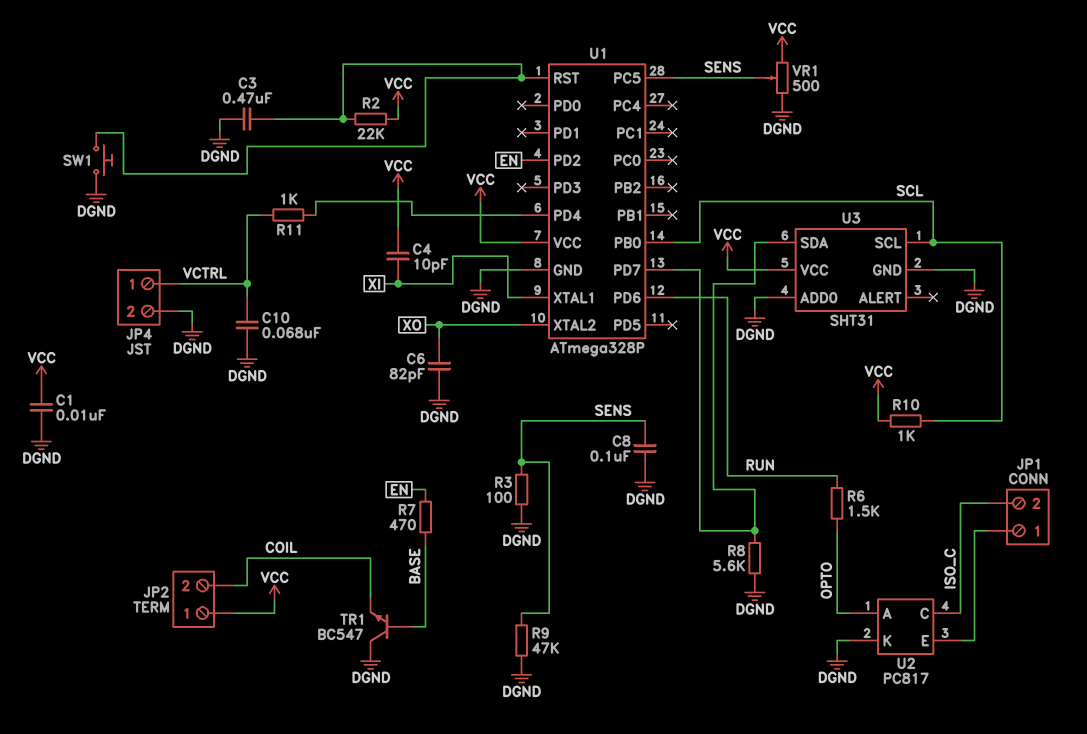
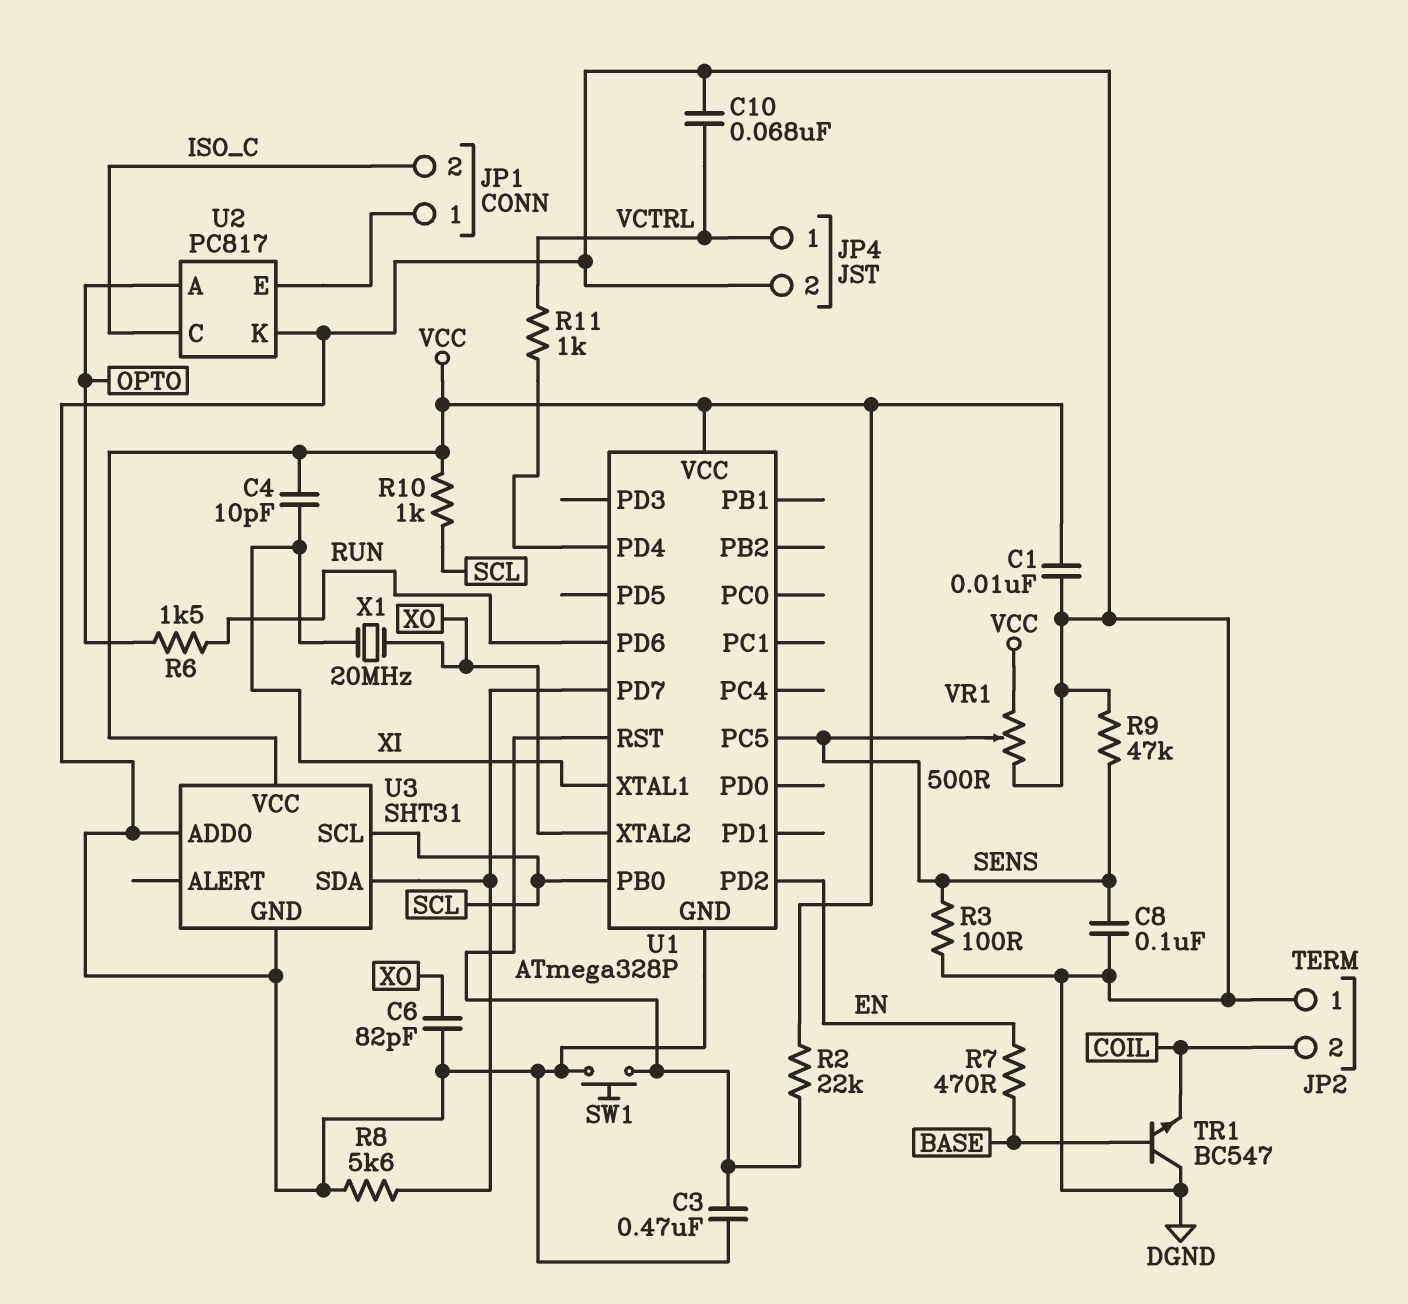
JP2 pin 1: VCC -> DGND
X1: none -> 20MHz (XI, XO)

